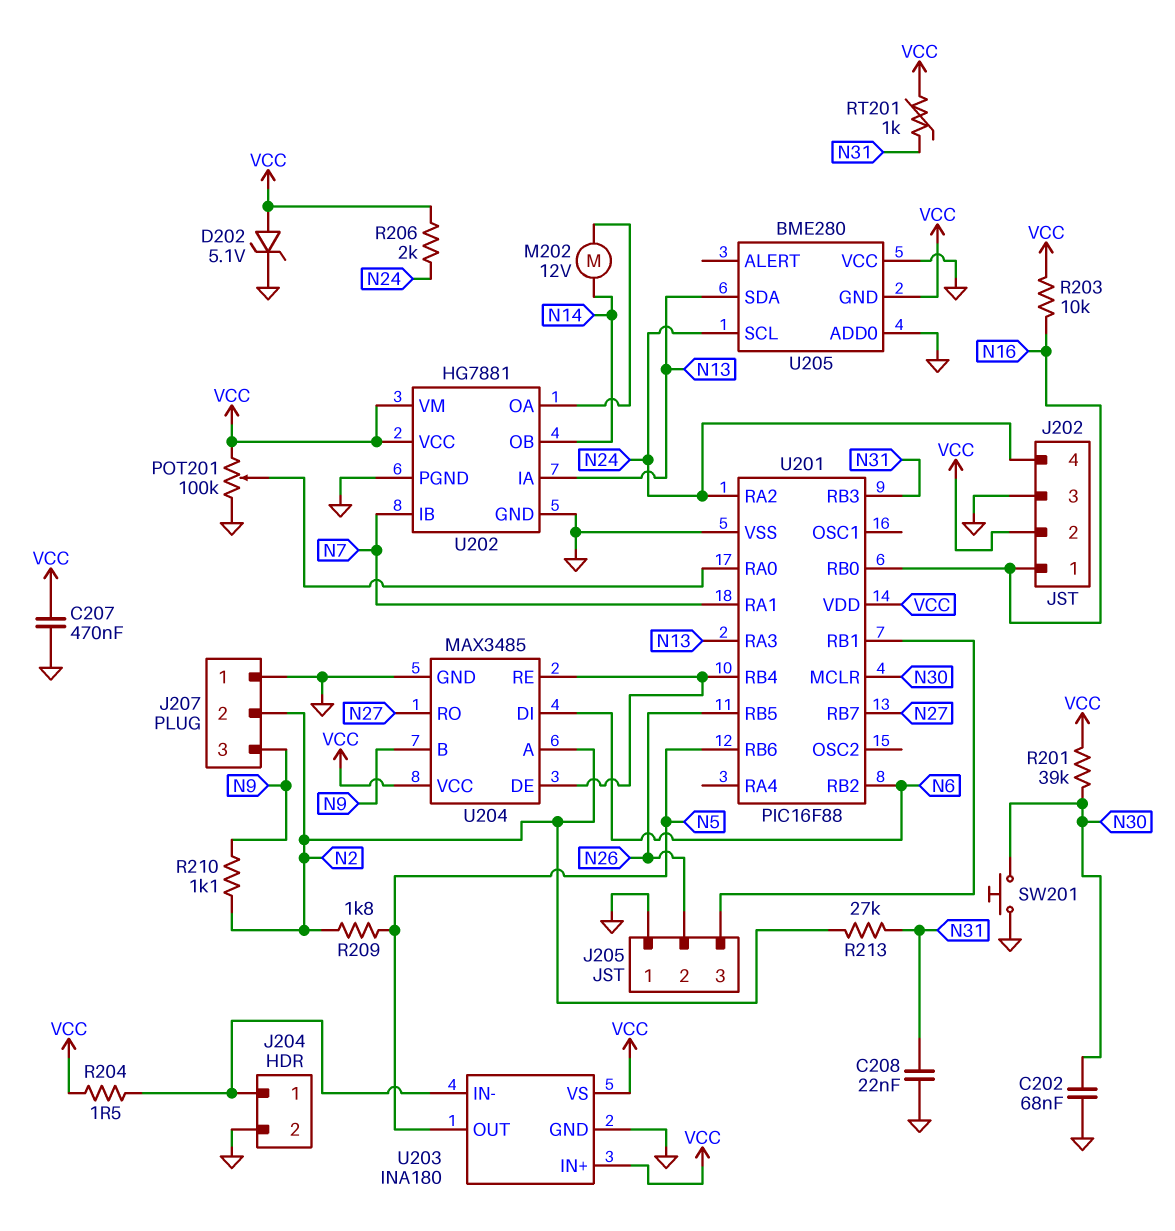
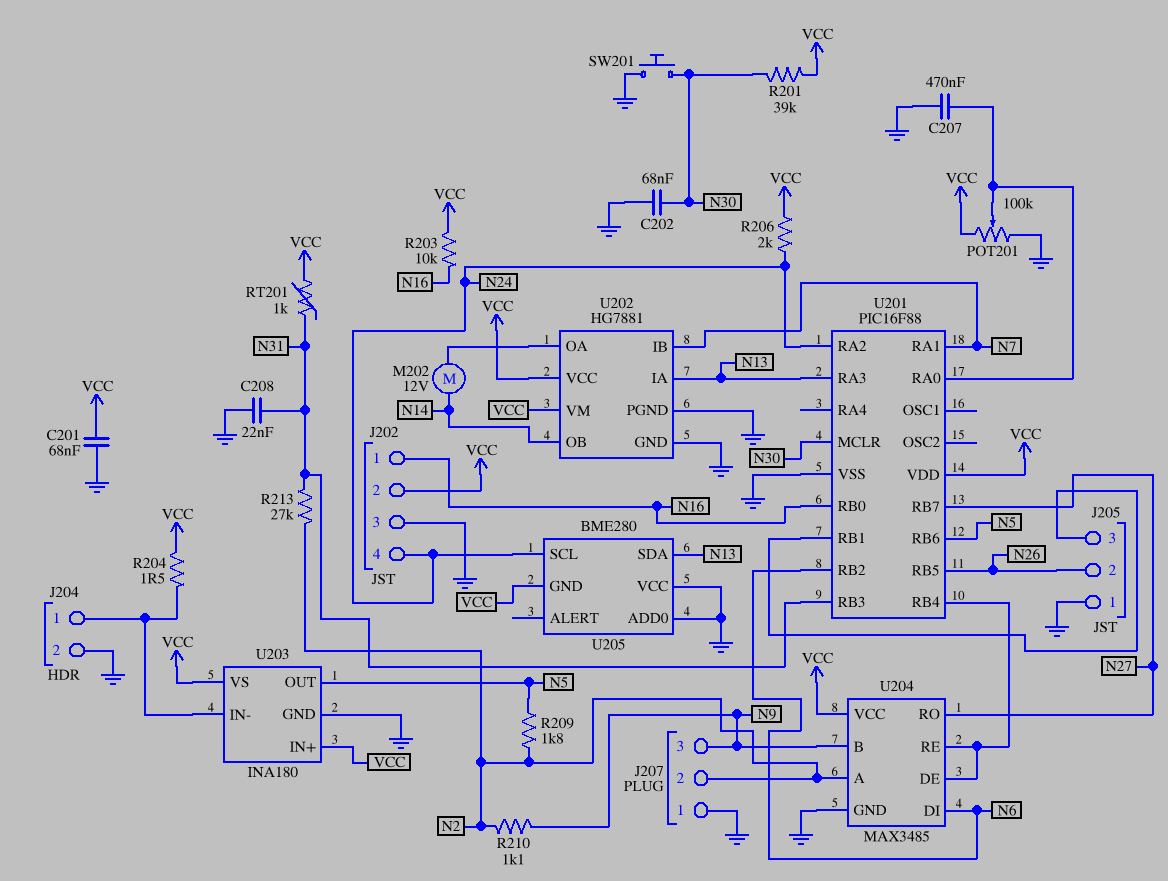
C201: none -> 68nF (GND, VCC)
C207: 470nF (GND, VCC) -> 470nF (GND, U201/RA0)
D202: zener 5.1V (A VCC, K GND) -> none

